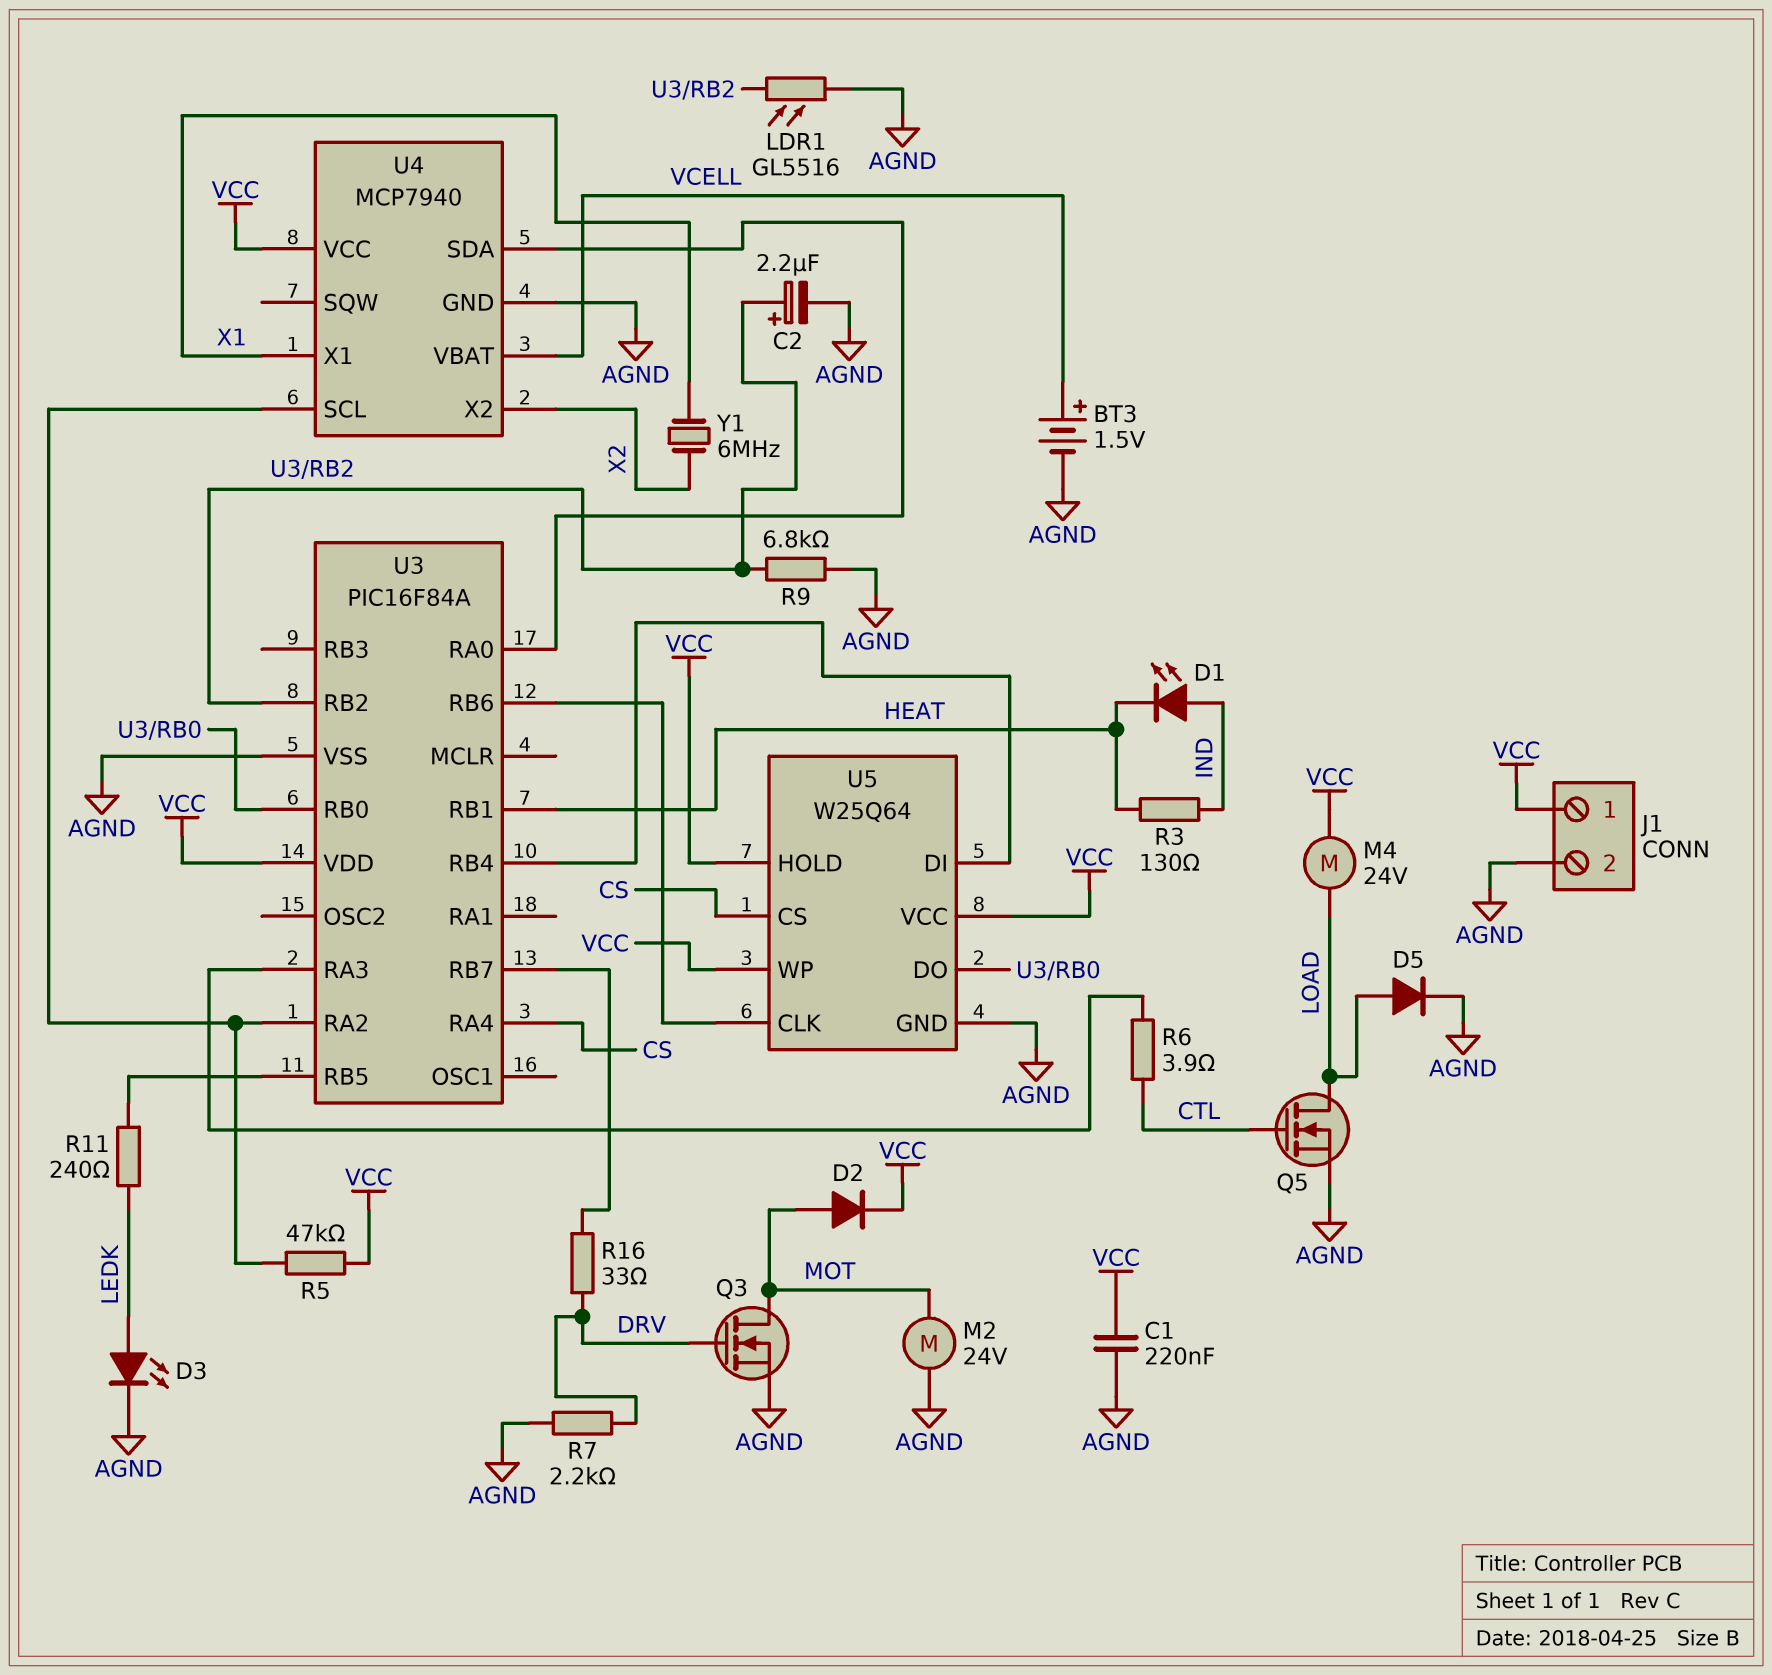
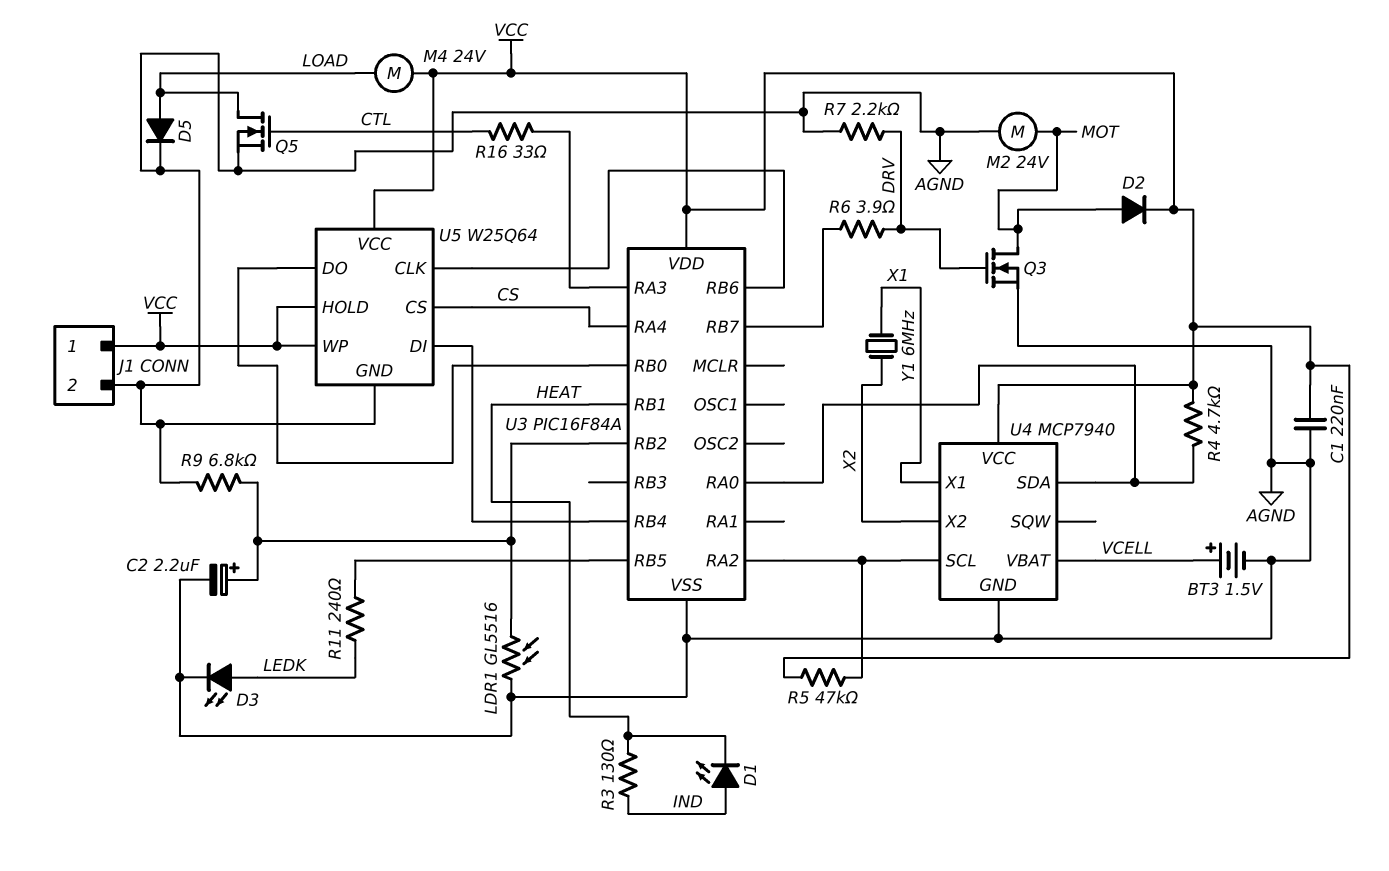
R4: none -> 4.7k (U3/RA0, VCC)
R6: 3.9 (CTL, U3/RA3) -> 3.9 (DRV, U3/RB7)
R16: 33 (DRV, U3/RB7) -> 33 (CTL, U3/RA3)

